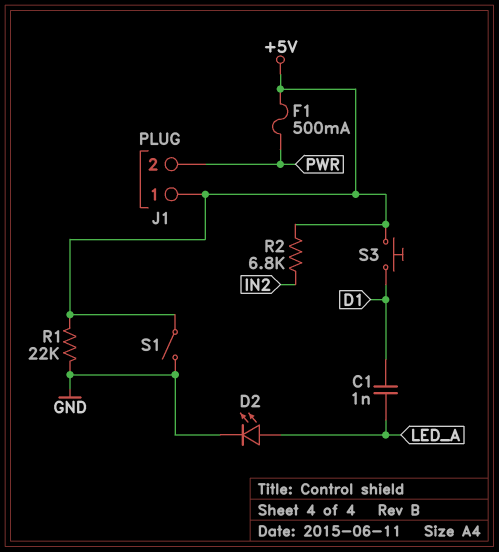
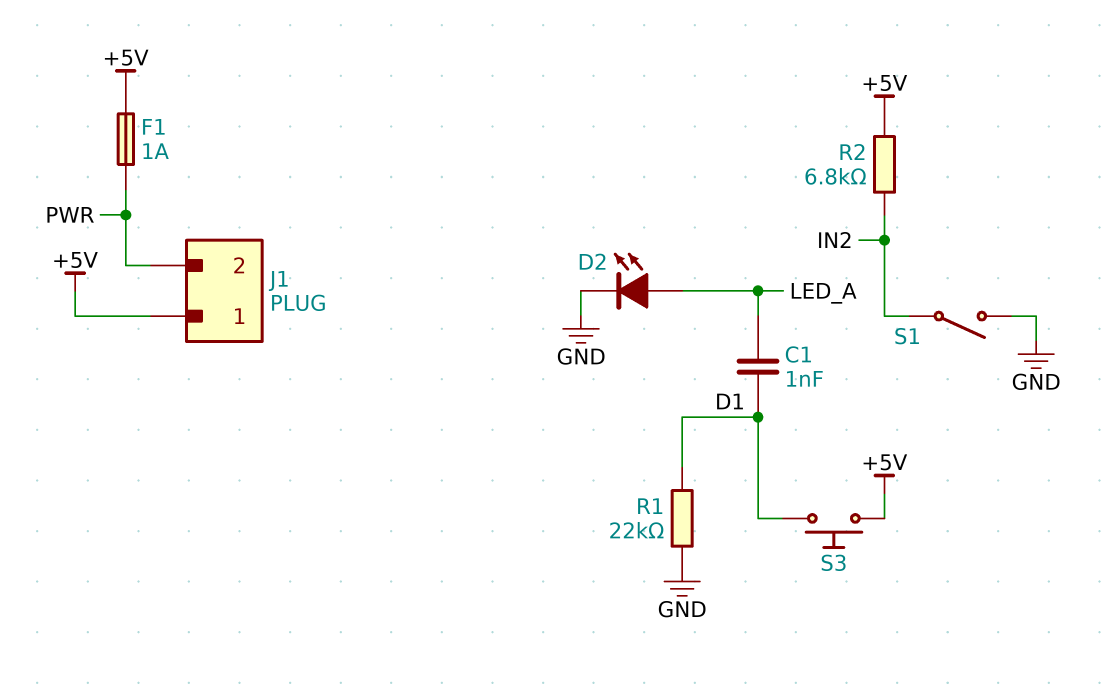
F1: 500mA (+5V, PWR) -> 1A (+5V, PWR)
R1: 22k (+5V, GND) -> 22k (D1, GND)
S1: switch (+5V, GND) -> switch (GND, IN2)

